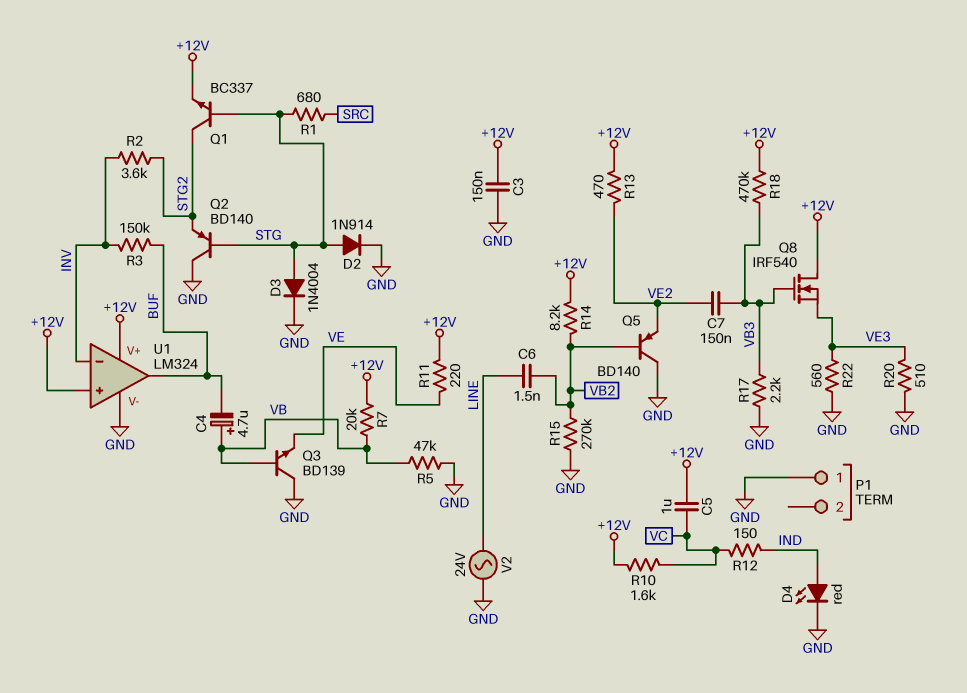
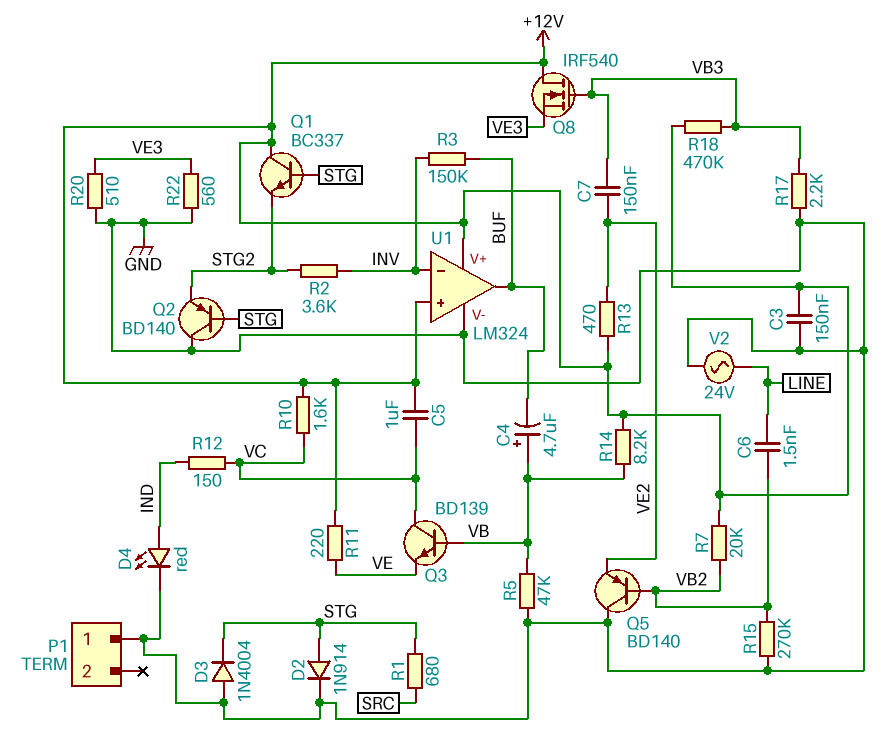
D3: diode 1N4004 (A STG, K GND) -> diode 1N4004 (A GND, K STG)
Q1: NPN BC337 (B STG, C STG2, E +12V) -> NPN BC337 (B STG, C +12V, E STG2)
Q3: NPN BD139 (B VB, C GND, E VE) -> NPN BD139 (B VB, C VC, E VE)
R7: 20k (+12V, VB) -> 20k (+12V, VB2)
R14: 8.2k (+12V, VB2) -> 8.2k (+12V, VB)

